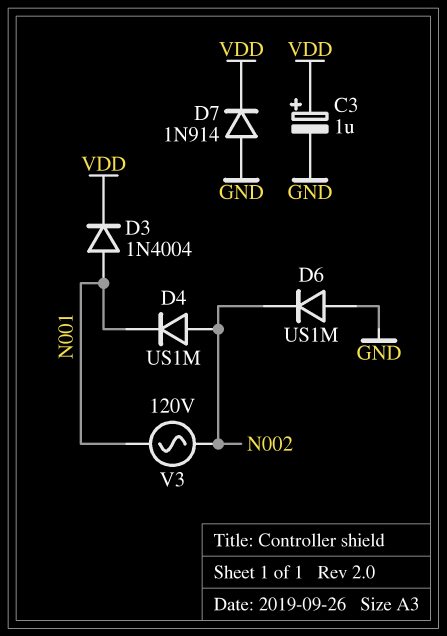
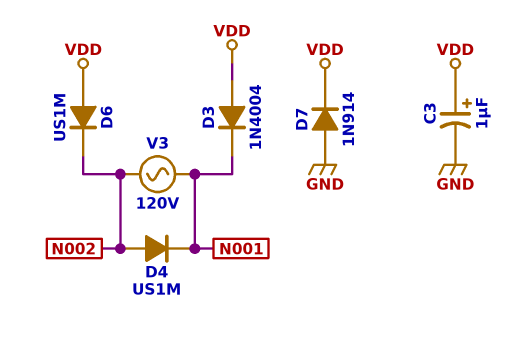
D3: diode 1N4004 (A N001, K VDD) -> diode 1N4004 (A VDD, K N001)
D6: diode US1M (A GND, K N002) -> diode US1M (A VDD, K N002)

